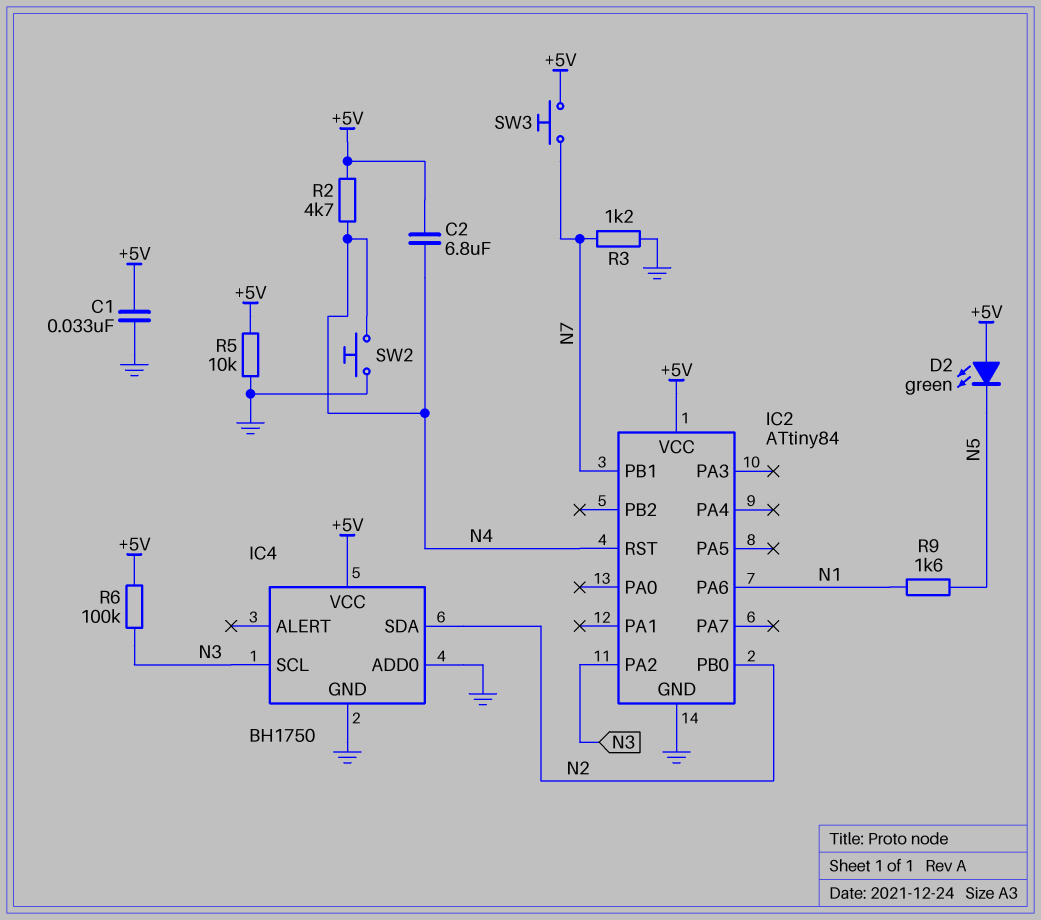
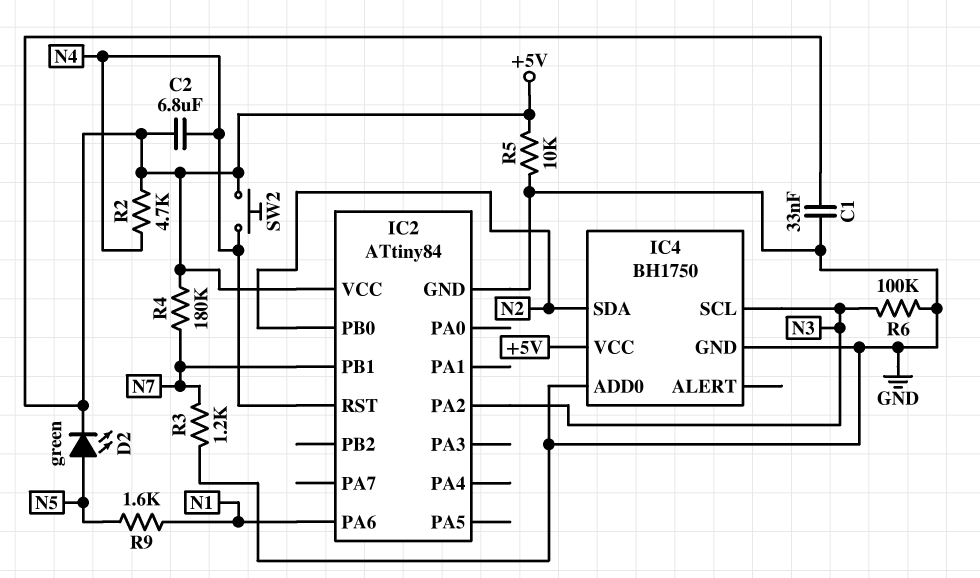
D2: LED green (A +5V, K N5) -> LED green (A N5, K +5V)
R4: none -> 180k (+5V, N7)
R6: 100k (+5V, N3) -> 100k (GND, N3)
SW2: button (GND, N4) -> button (+5V, N4)
SW3: button (+5V, N7) -> none

